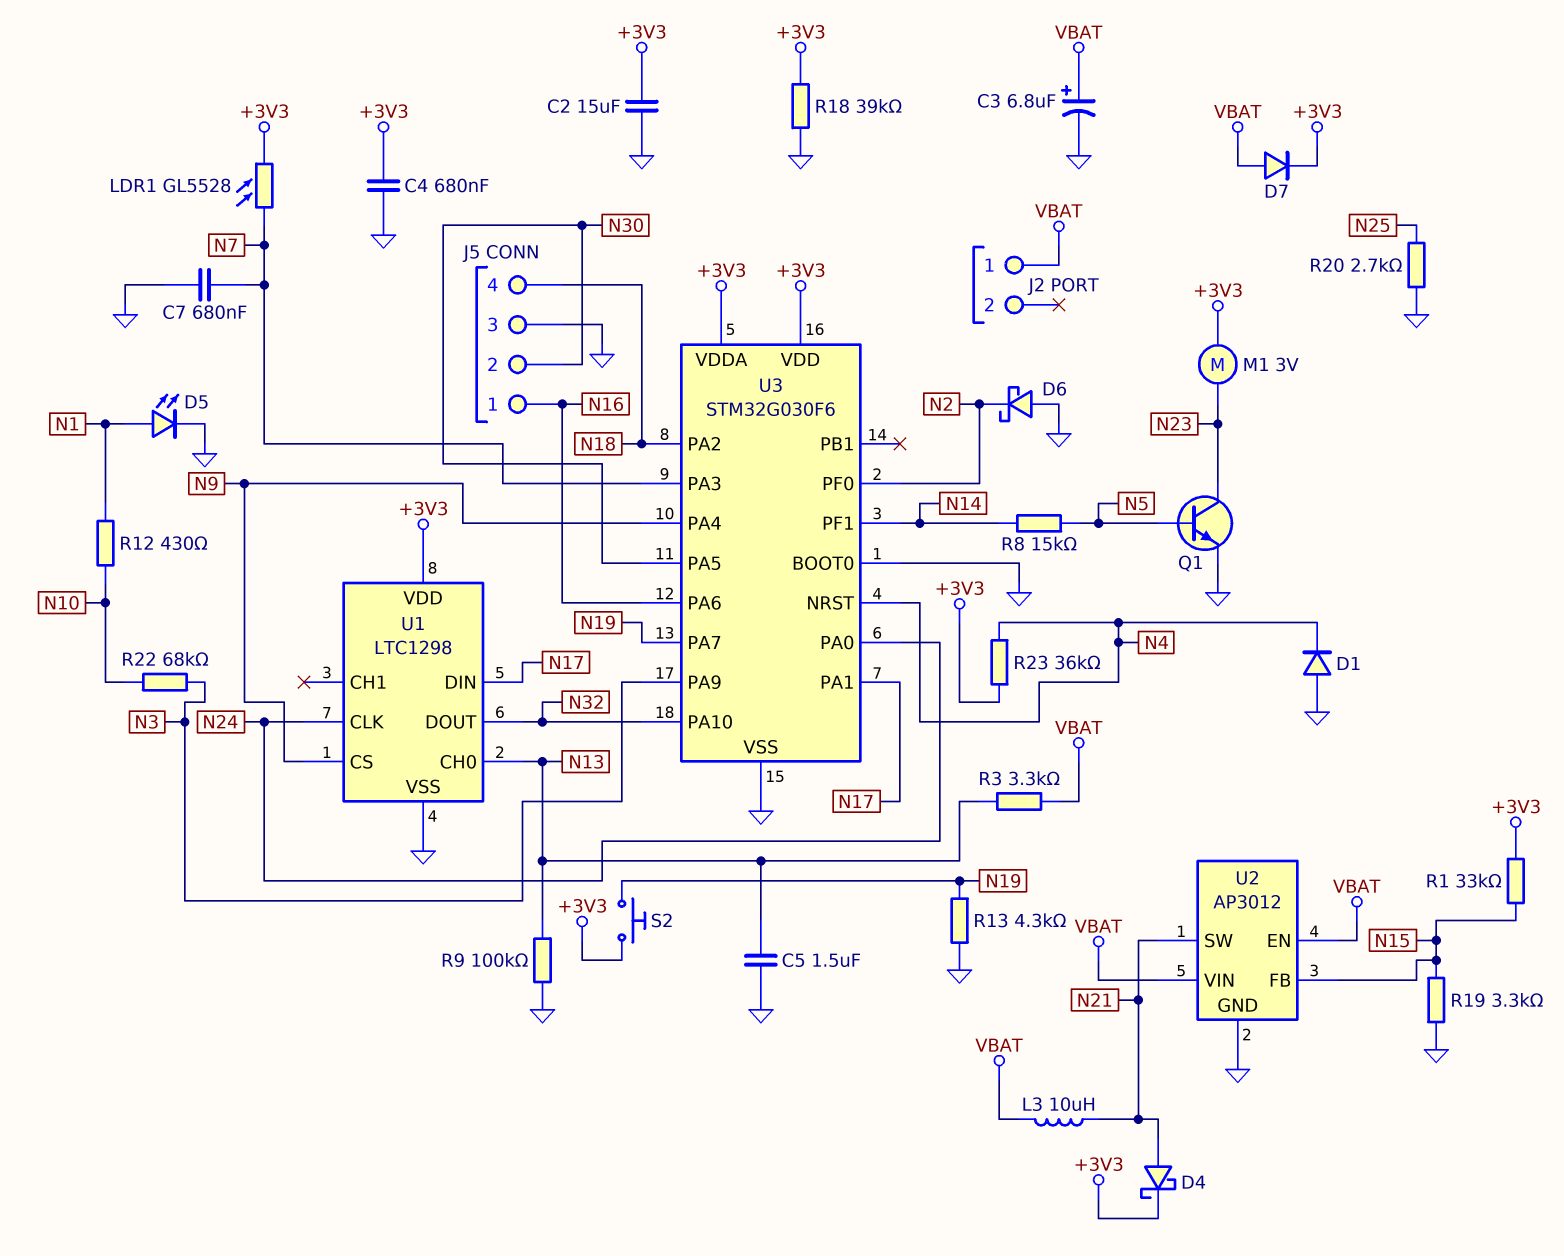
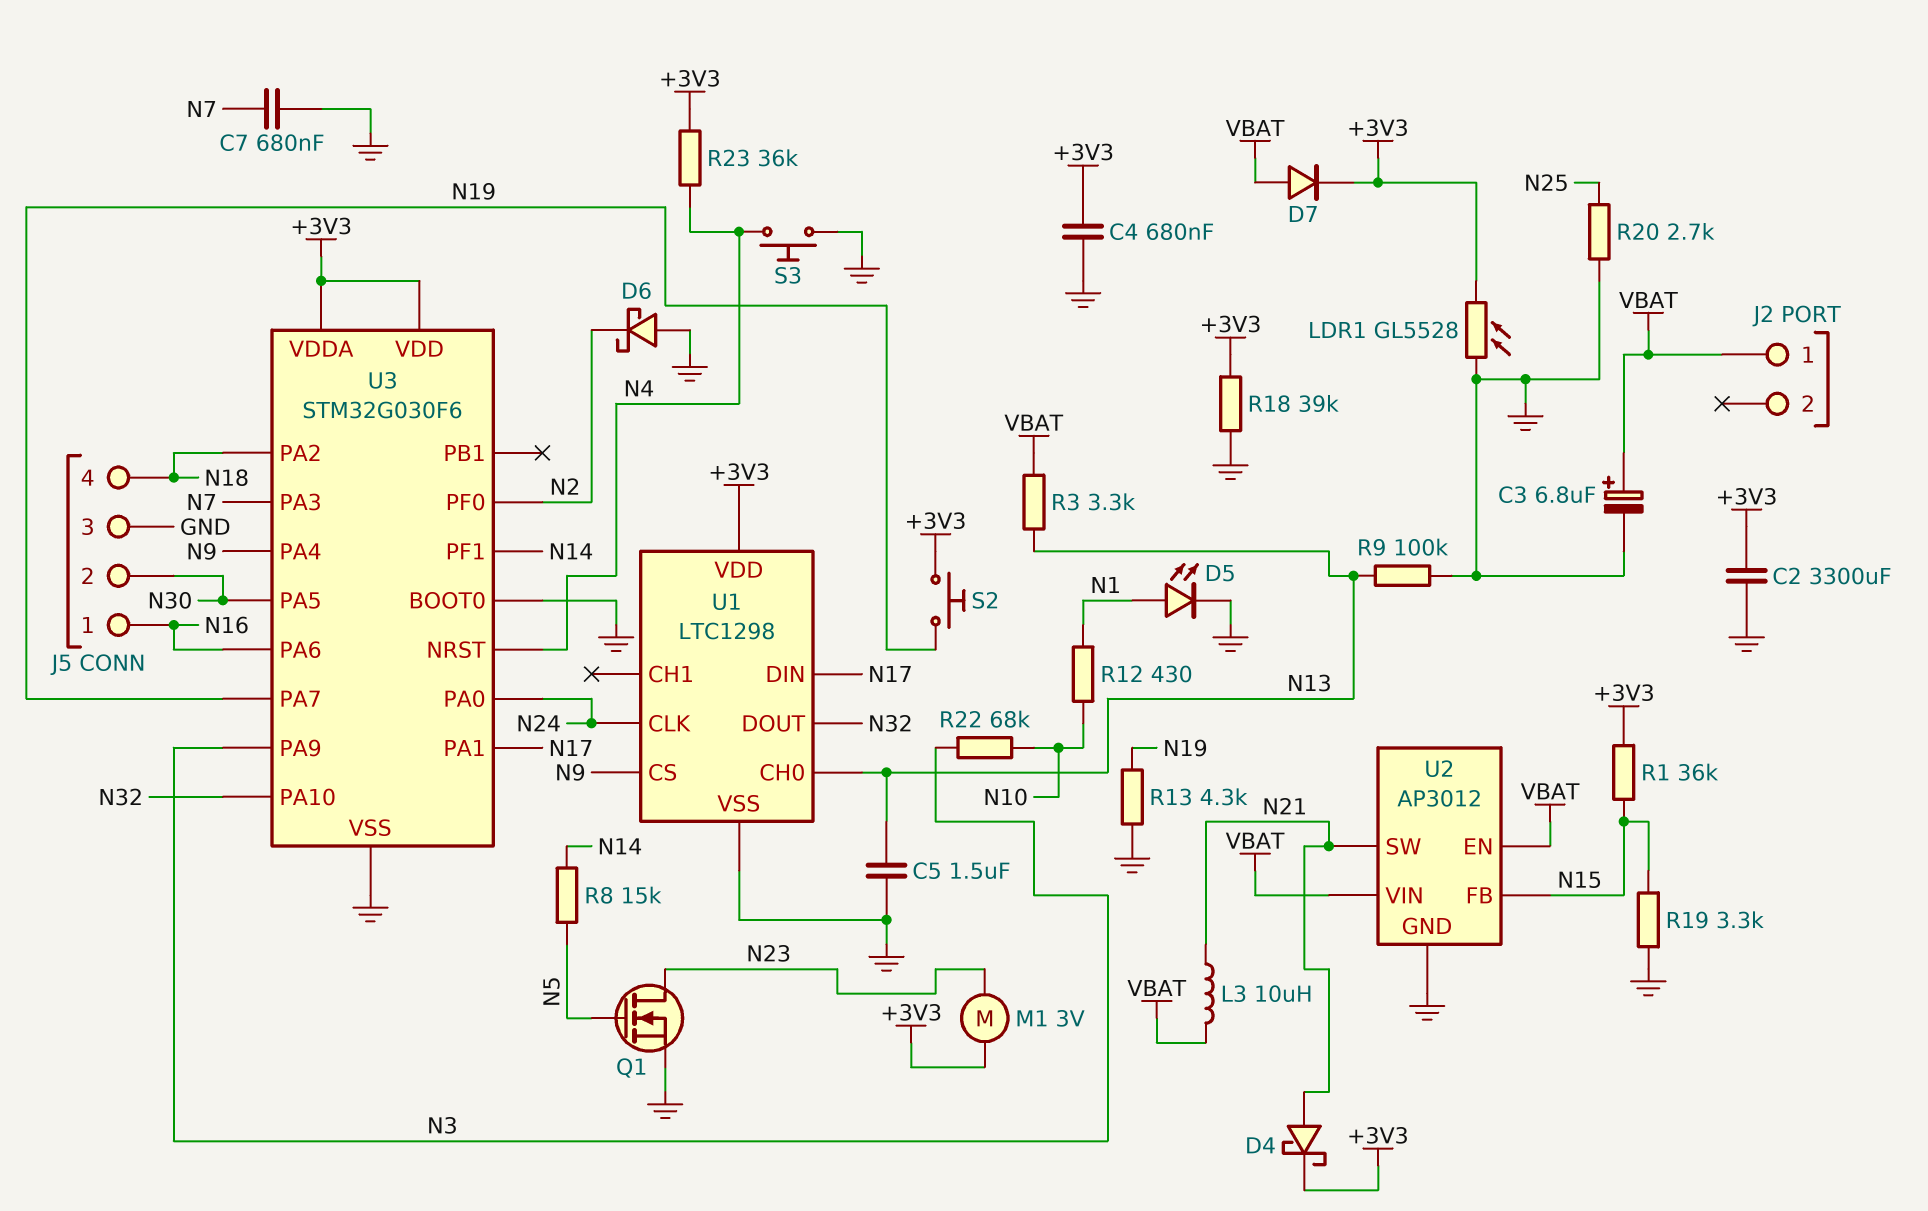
C2: 15uF (+3V3, GND) -> 3300uF (+3V3, GND)
D1: diode (A GND, K N4) -> none
LDR1: GL5528 (+3V3, N7) -> GL5528 (+3V3, GND)
Q1: NPN (B N5, C N23, E GND) -> NMOS (G N5, D N23, S GND)
R1: 33k (+3V3, N15) -> 36k (+3V3, N15)
S3: none -> button (GND, N4)

